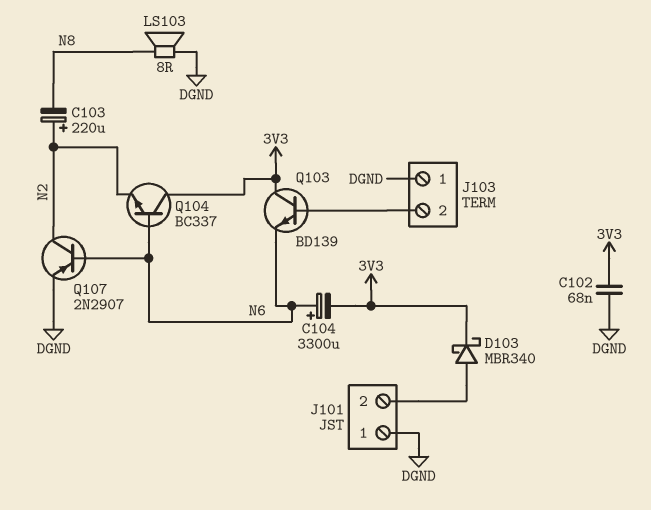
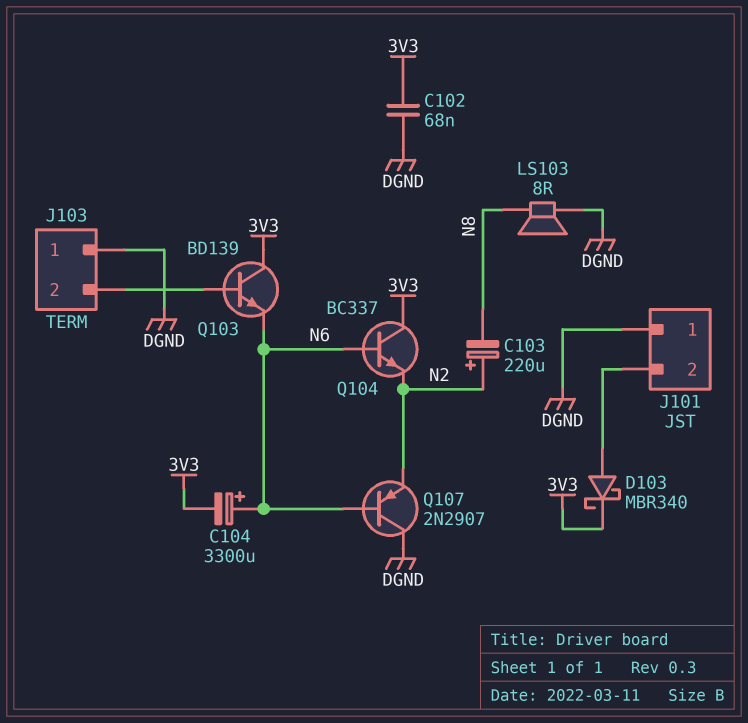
Q107: PNP 2N2907 (B N6, C N2, E DGND) -> PNP 2N2907 (B N6, C DGND, E N2)

